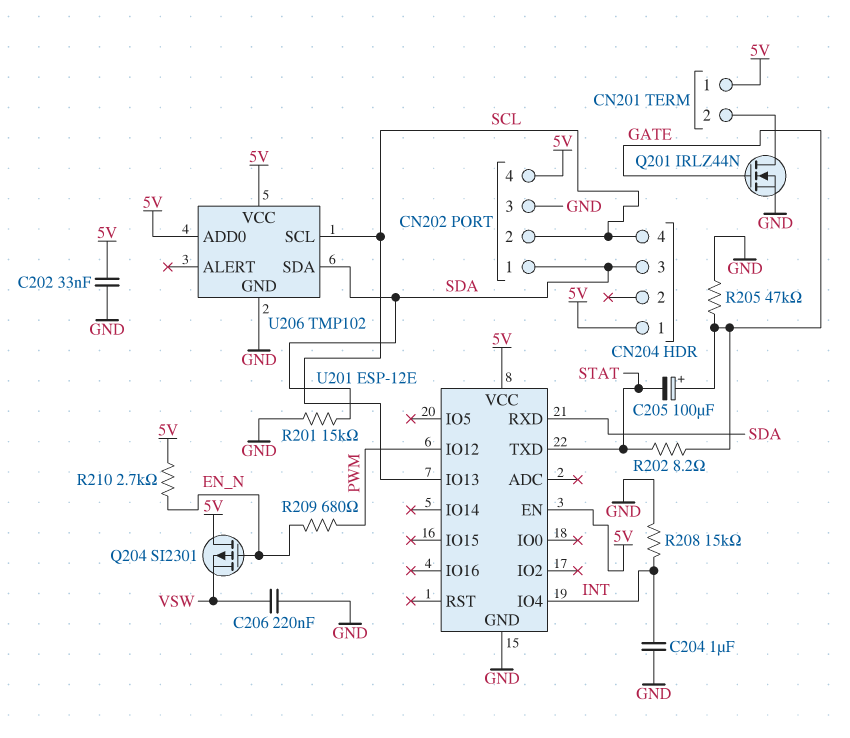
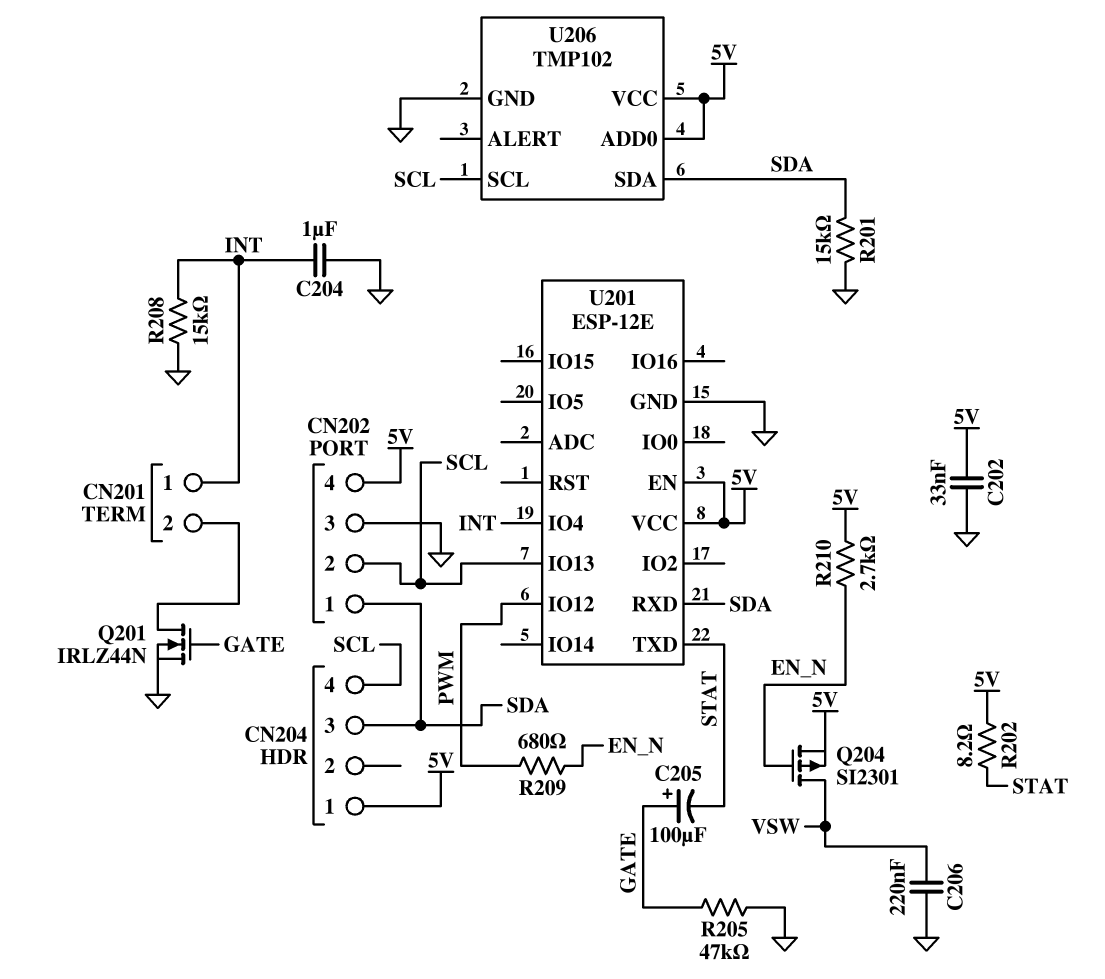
CN201 pin 1: 5V -> INT
Q204: PMOS SI2301 (G EN_N, D 5V, S VSW) -> PMOS SI2301 (G EN_N, D VSW, S 5V)
R202: 8.2 (GATE, STAT) -> 8.2 (5V, STAT)

